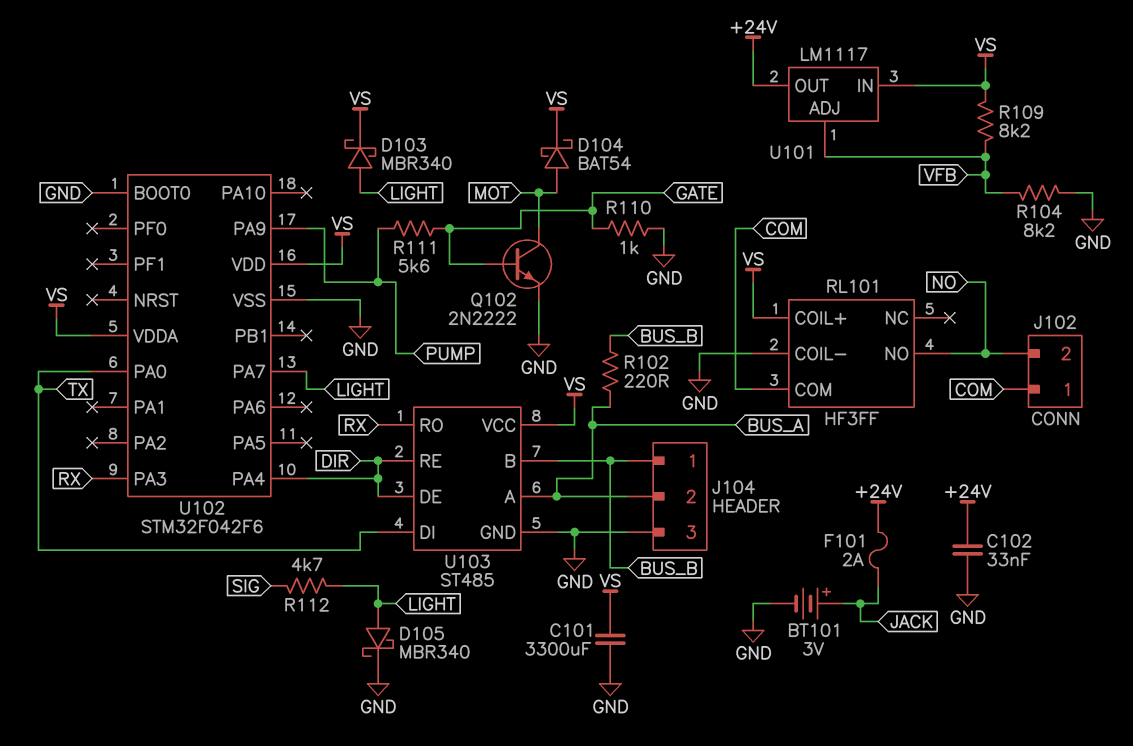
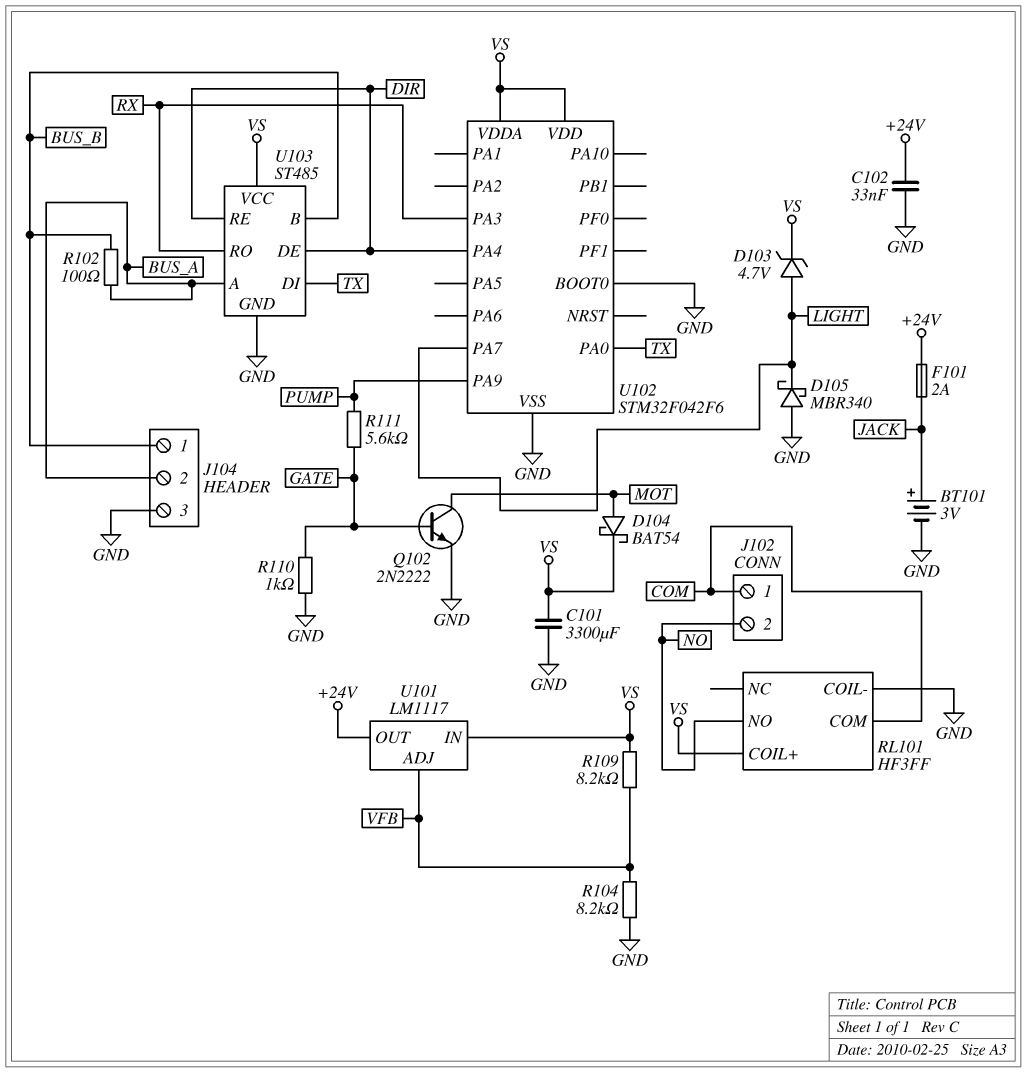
D103: schottky MBR340 (A LIGHT, K VS) -> zener 4.7V (A LIGHT, K VS)
D105: schottky MBR340 (A LIGHT, K GND) -> schottky MBR340 (A GND, K LIGHT)
R102: 220 (BUS_A, BUS_B) -> 100 (BUS_A, BUS_B)
R112: 4.7k (LIGHT, SIG) -> none

